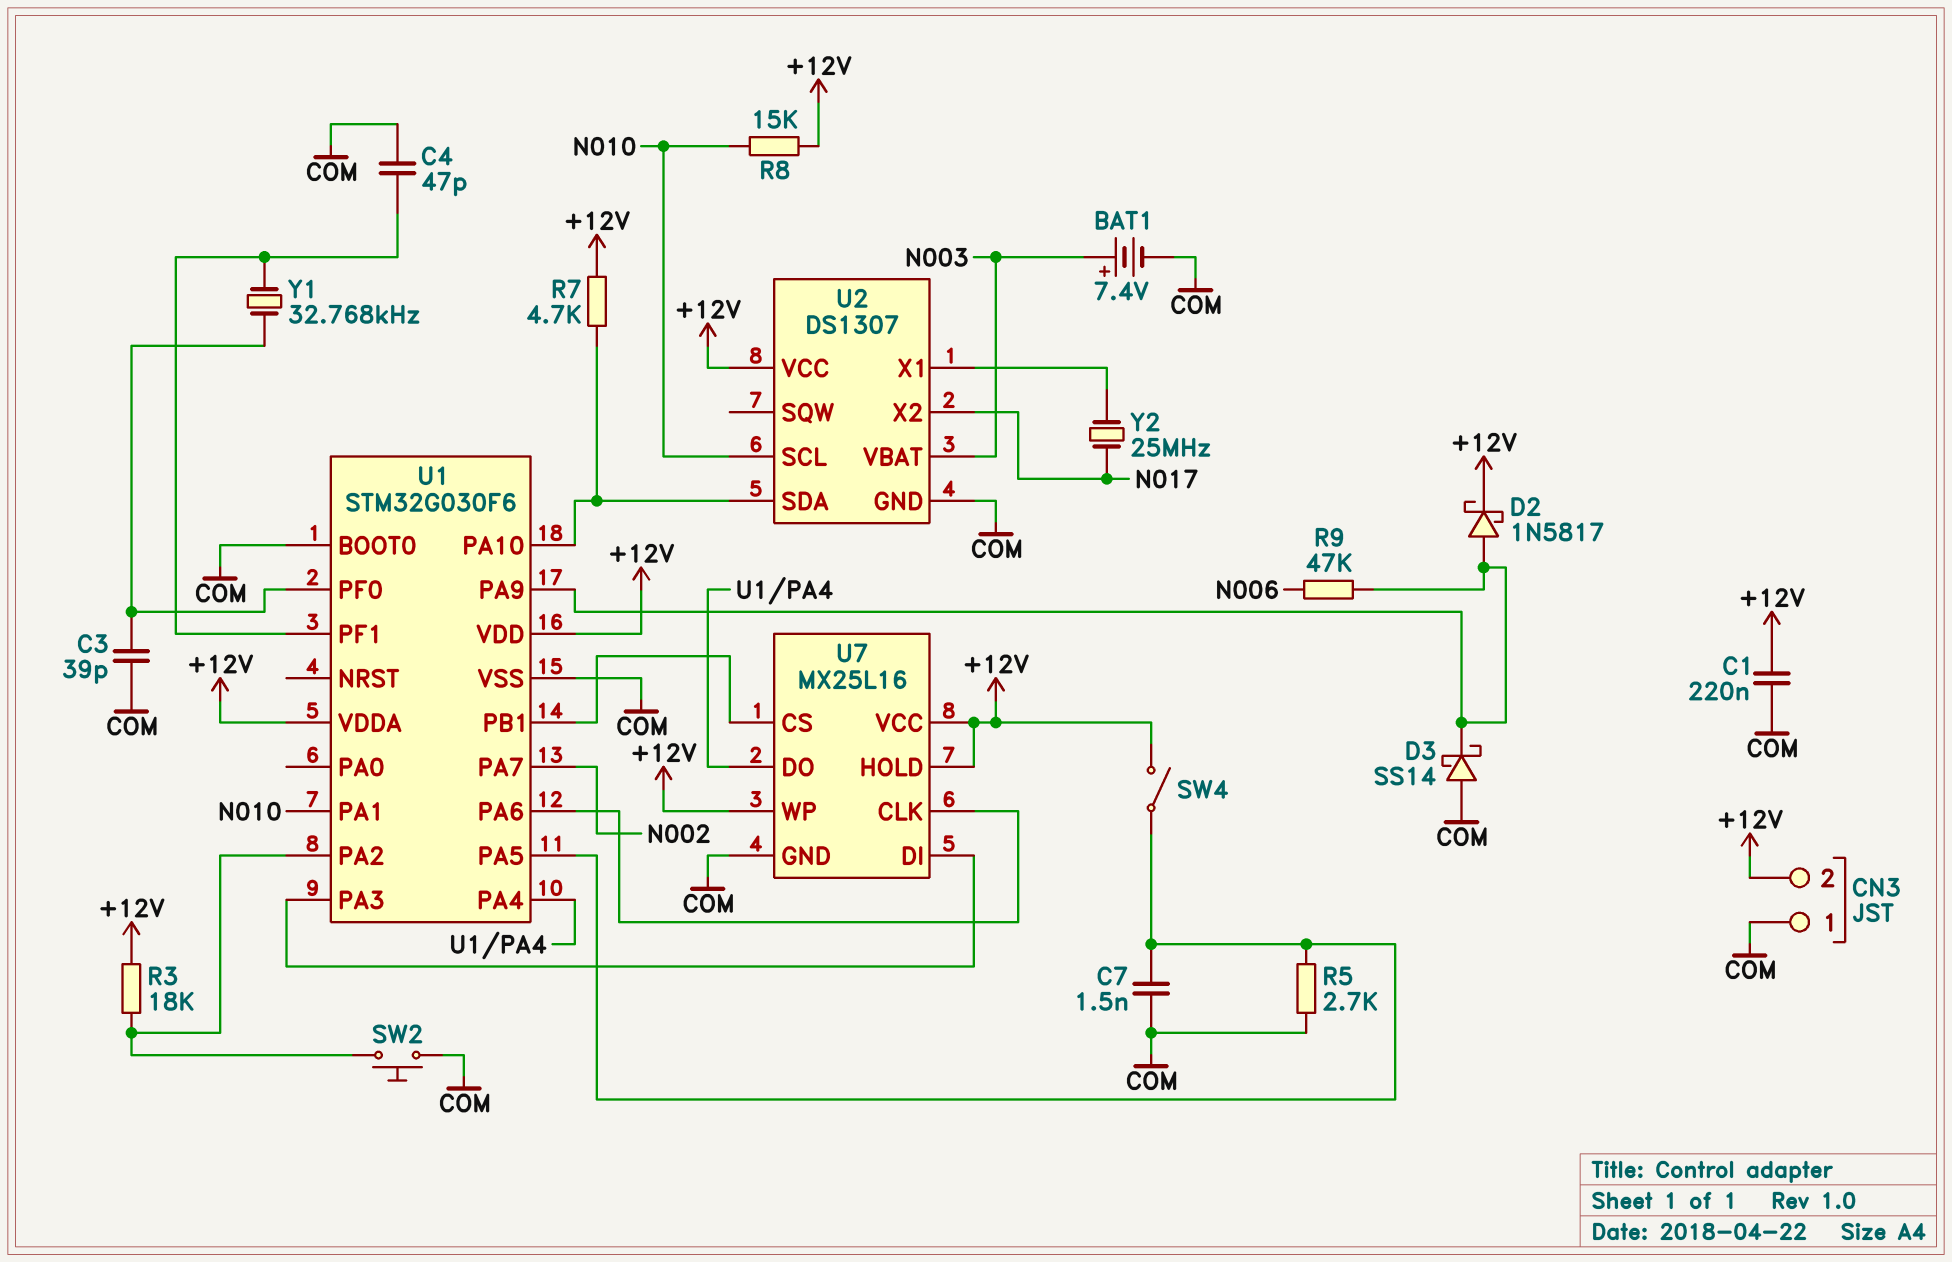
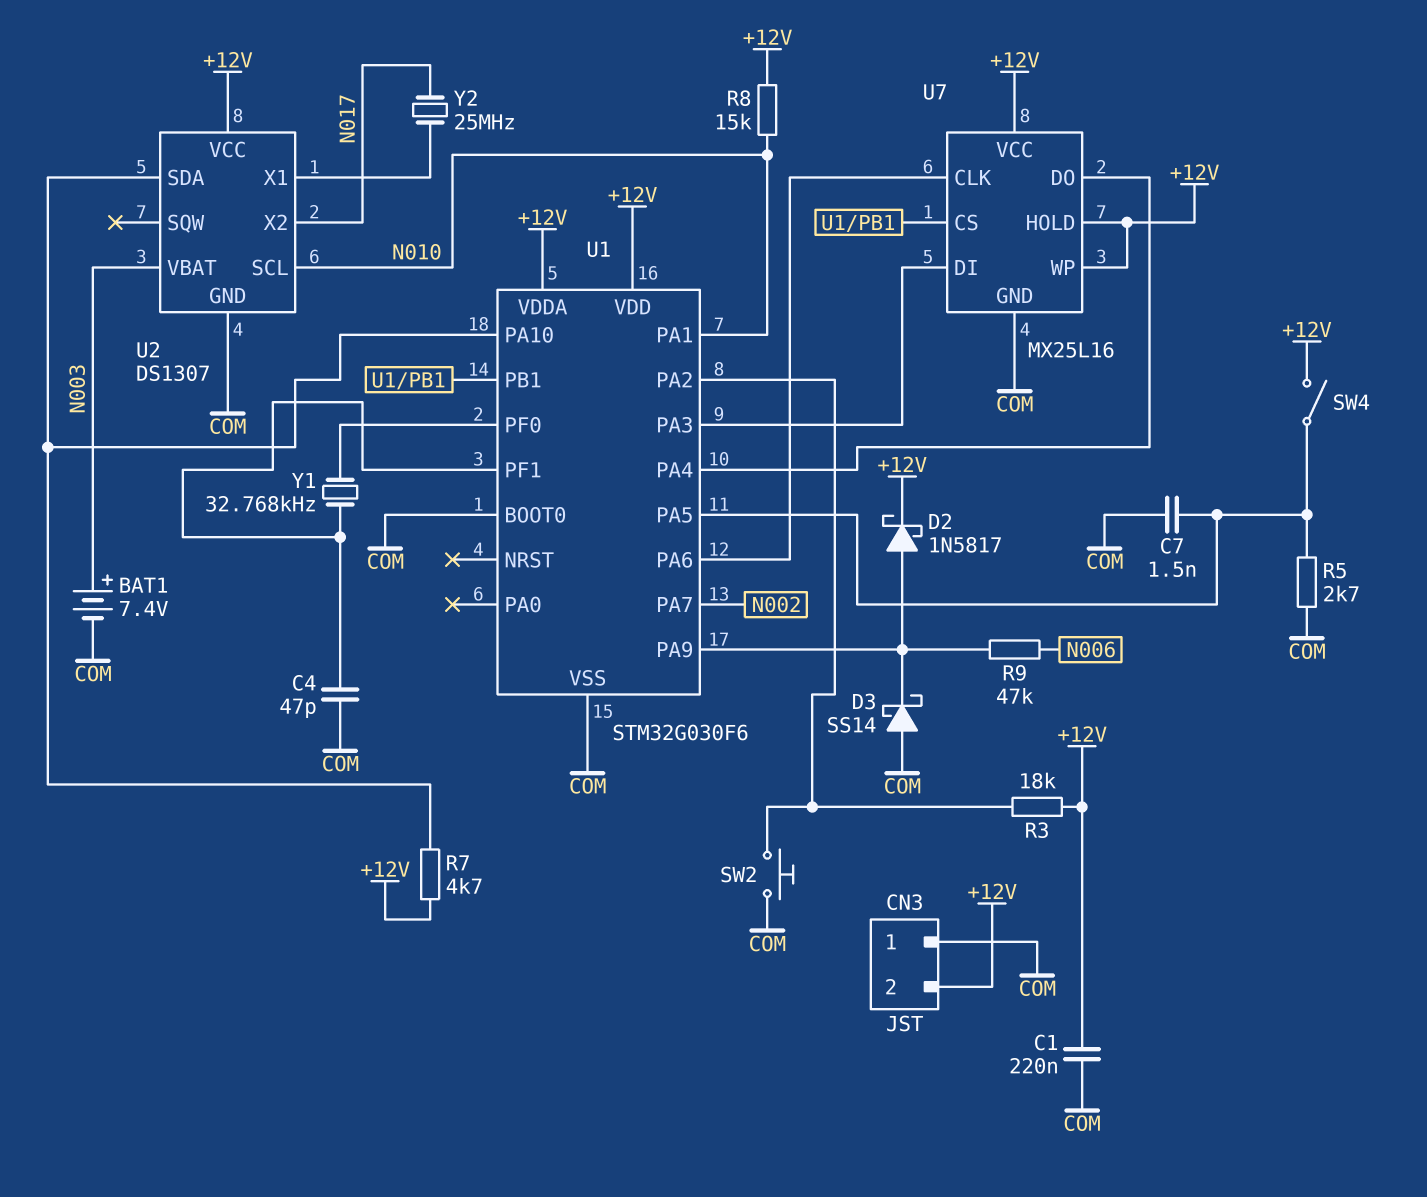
C3: 39pF (COM, U1/PF0) -> none

